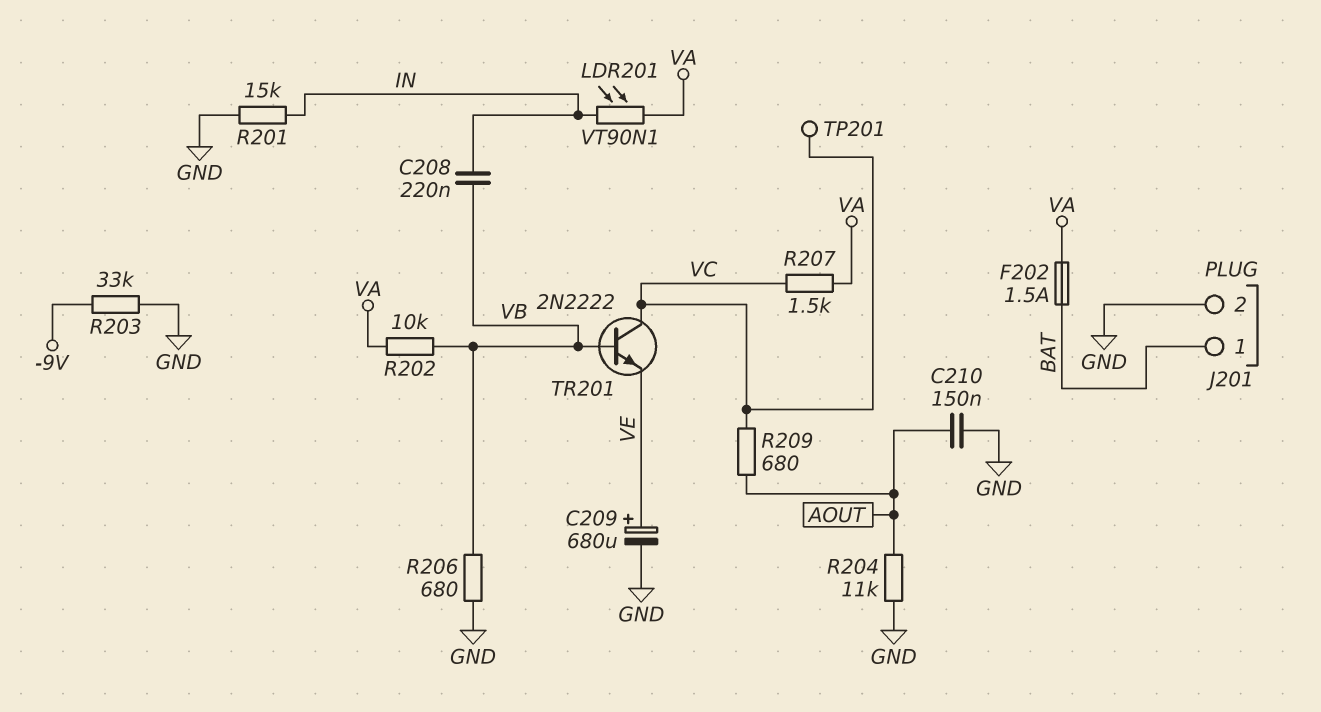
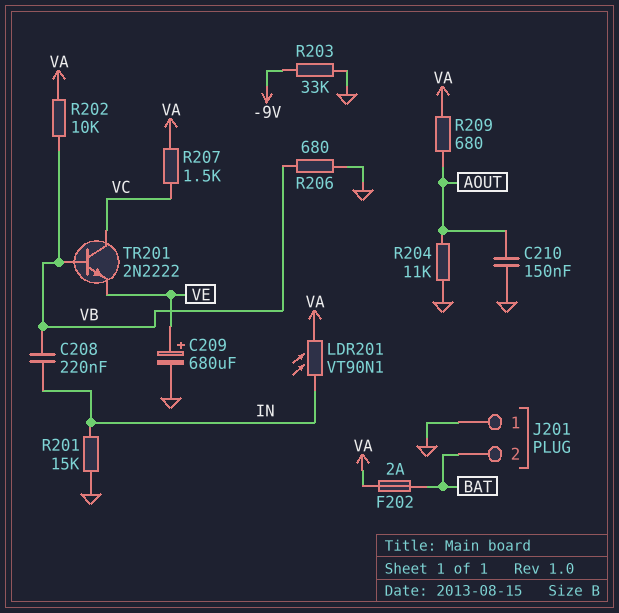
F202: 1.5A (BAT, VA) -> 2A (BAT, VA)
J201 pin 1: BAT -> GND
J201 pin 2: GND -> BAT
R209: 680 (AOUT, VC) -> 680 (AOUT, VA)
TP201: test point (VC) -> none

